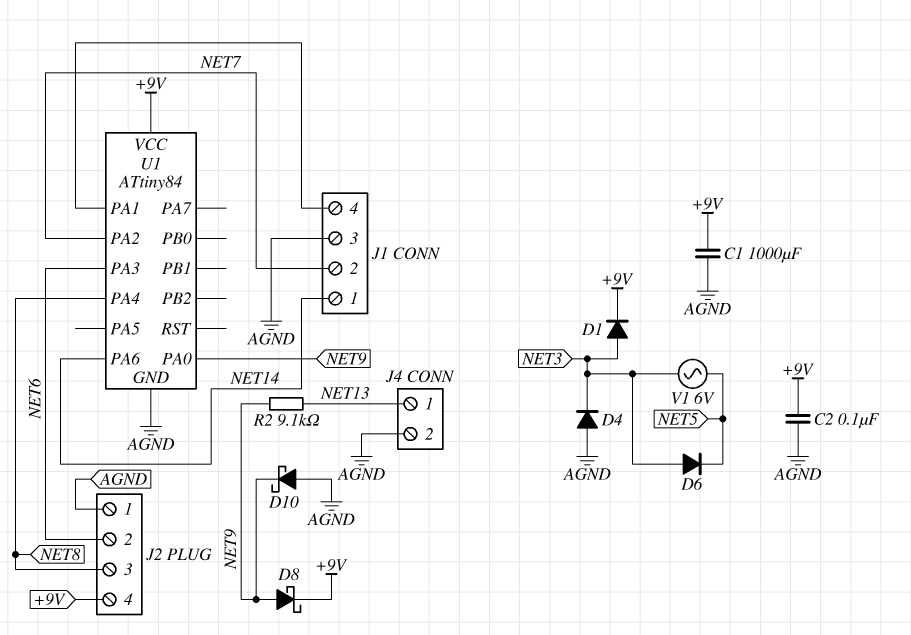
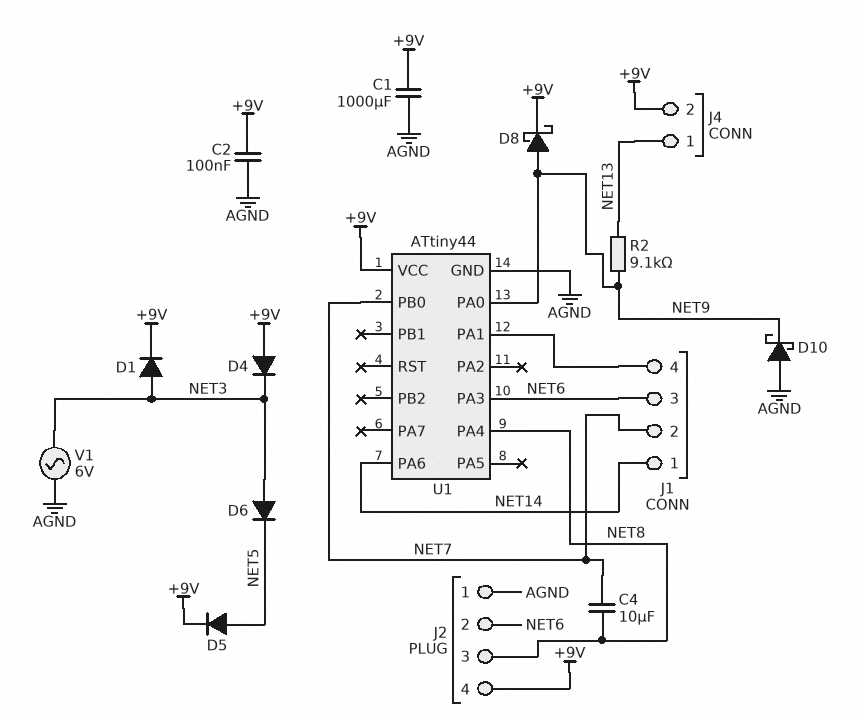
C4: none -> 10uF (NET7, NET8)
D4: diode (A AGND, K NET3) -> diode (A +9V, K NET3)
D5: none -> diode (A NET5, K +9V)
J1 pin 3: AGND -> NET6
J4 pin 2: AGND -> +9V
U1: ATtiny84 -> ATtiny44
U1 pin PA2: NET7 -> none
U1 pin PB0: none -> NET7
V1: AC 6V (NET3, NET5) -> AC 6V (AGND, NET3)

